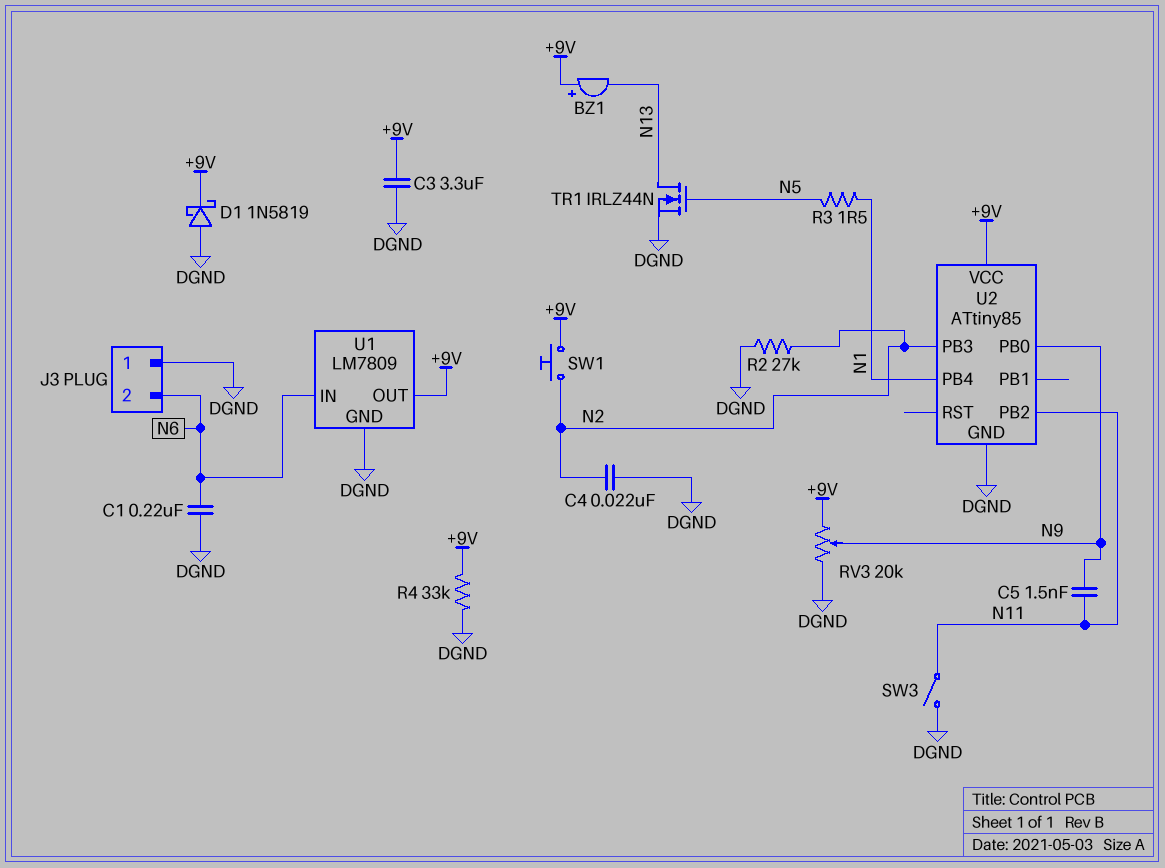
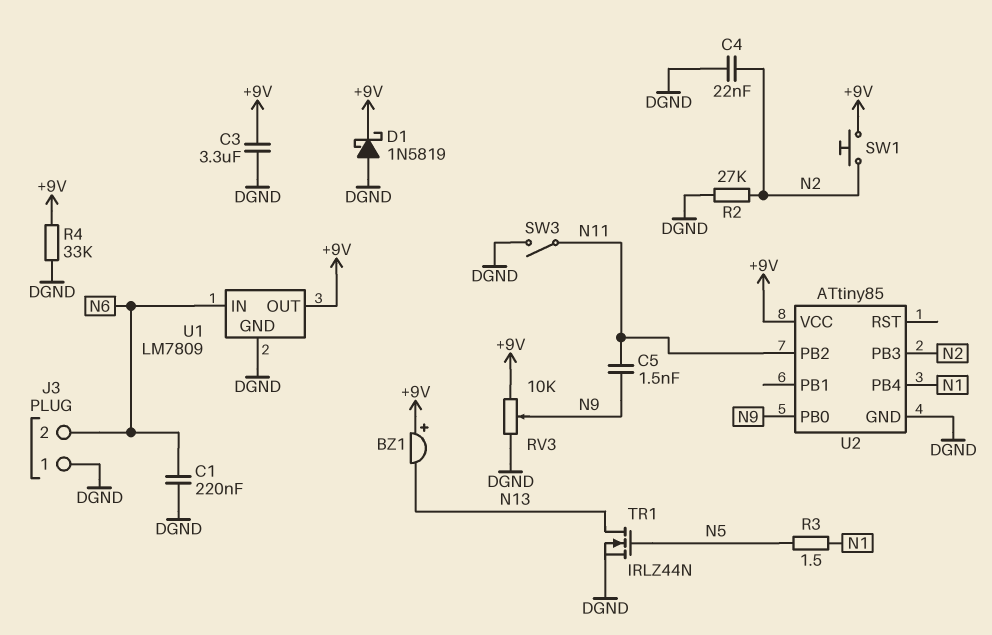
RV3: 20k (+9V, DGND, wiper N9) -> 10k (+9V, DGND, wiper N9)

